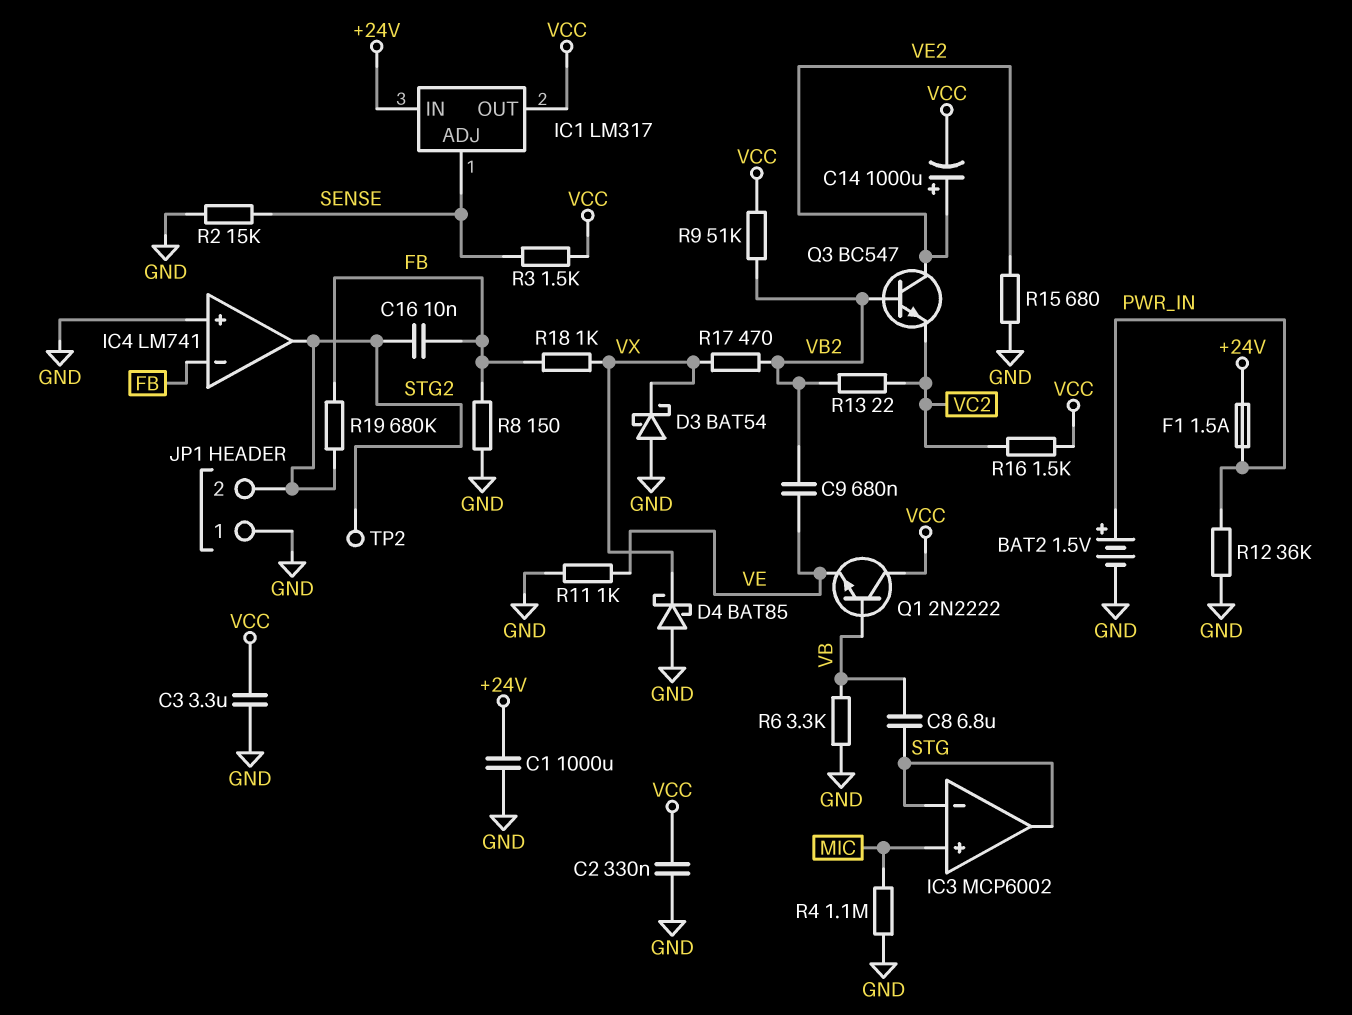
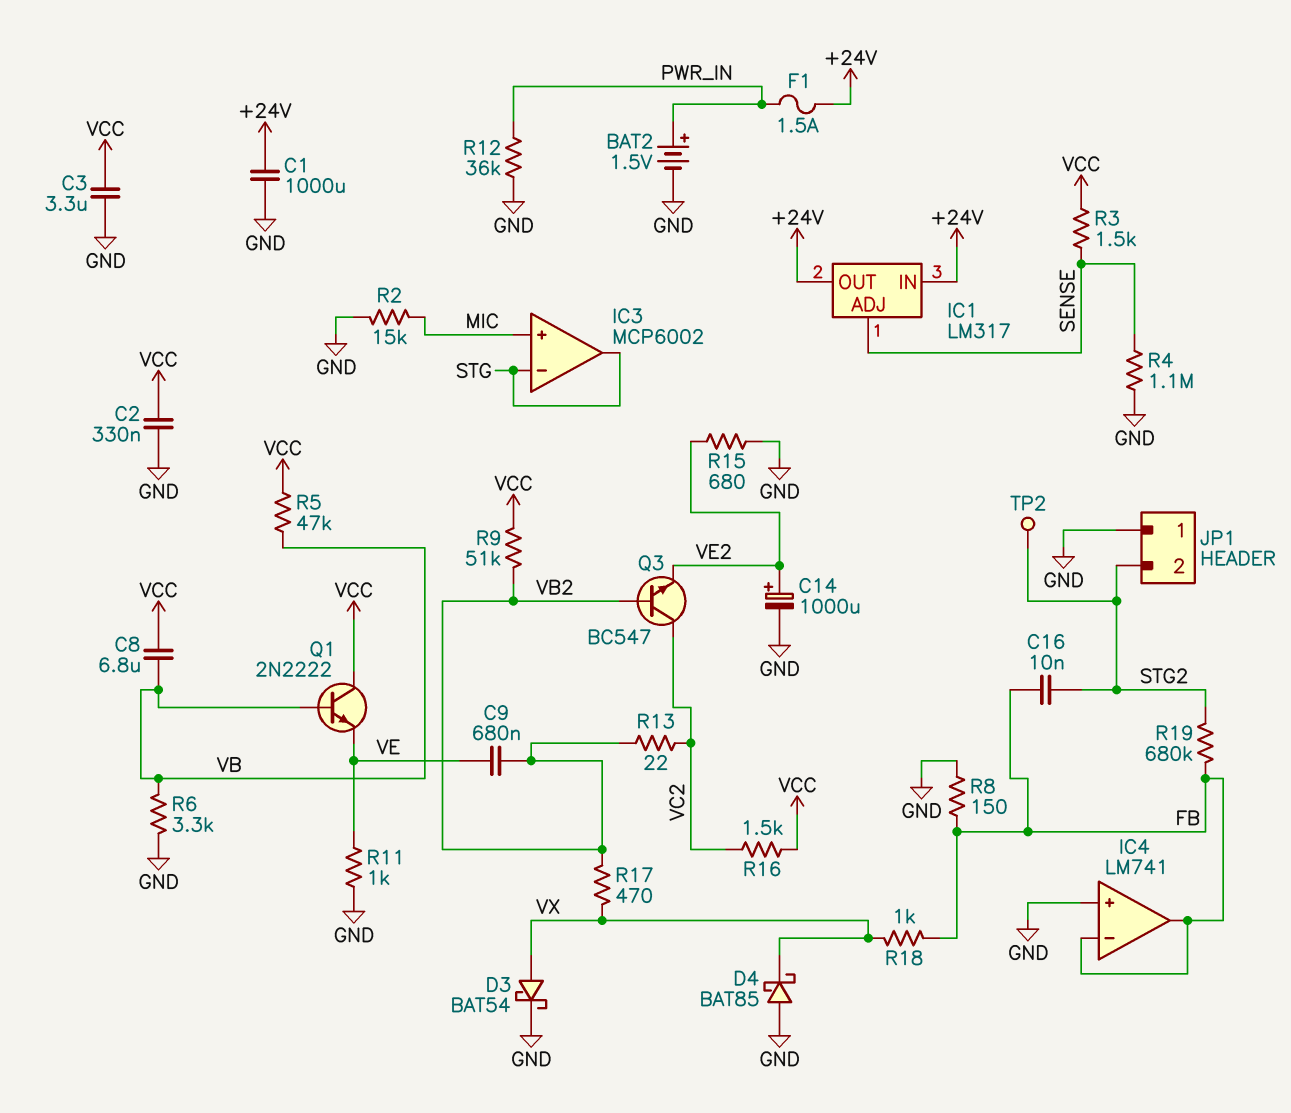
C8: 6.8uF (STG, VB) -> 6.8uF (VB, VCC)
C14: 1000uF (plus VE2, minus VCC) -> 1000uF (plus VE2, minus GND)
D3: schottky BAT54 (A GND, K VX) -> schottky BAT54 (A VX, K GND)
IC1 pin OUT: VCC -> +24V
IC4 pin out: STG2 -> FB
Q3: NPN BC547 (B VB2, C VE2, E VC2) -> NPN BC547 (B VB2, C VC2, E VE2)
R2: 15k (GND, SENSE) -> 15k (GND, MIC)
R4: 1.1M (GND, MIC) -> 1.1M (GND, SENSE)
R5: none -> 47k (VB, VCC)

